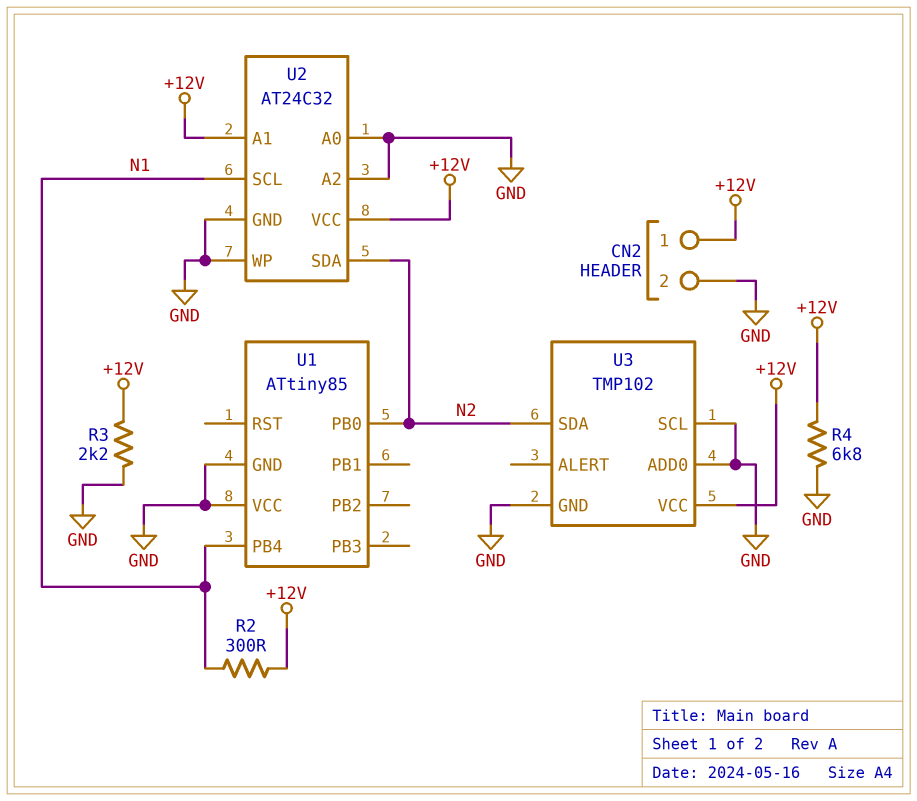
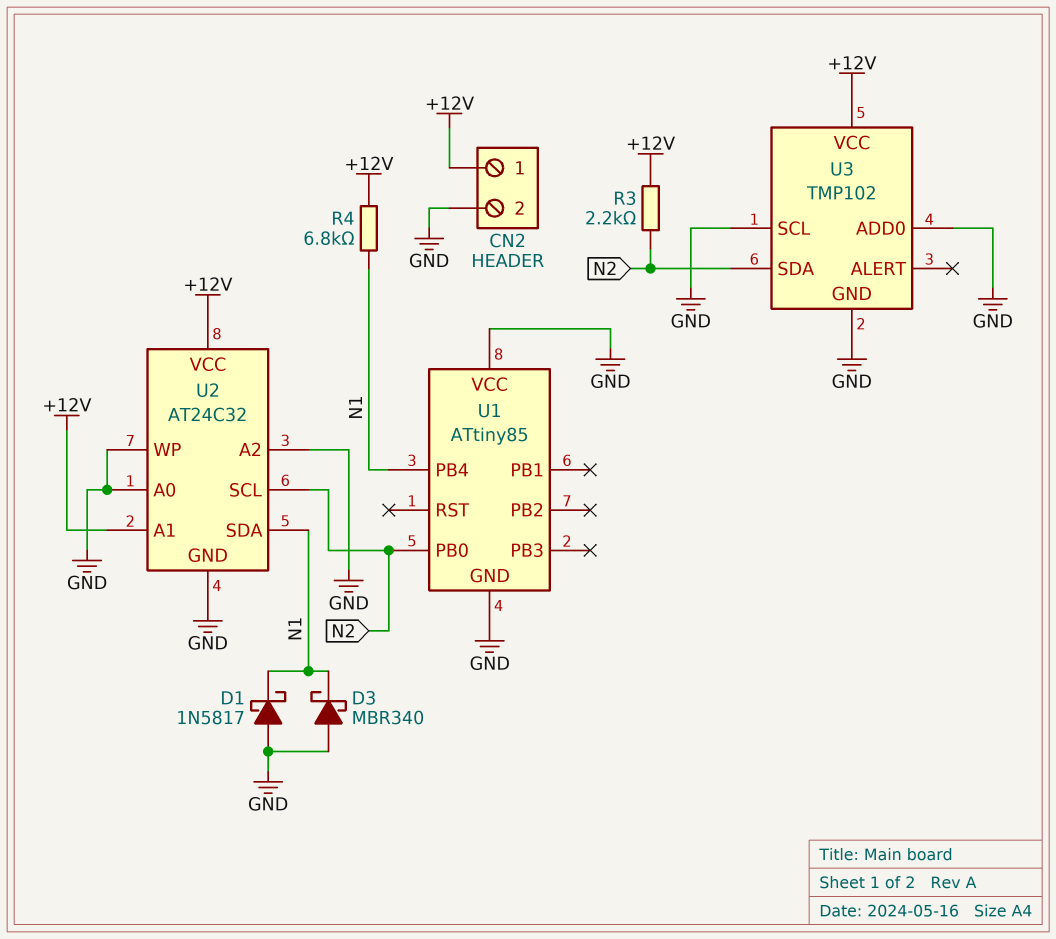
D1: none -> schottky 1N5817 (A GND, K N1)
D3: none -> schottky MBR340 (A GND, K N1)
R2: 300 (+12V, N1) -> none
R3: 2.2k (+12V, GND) -> 2.2k (+12V, N2)
R4: 6.8k (+12V, GND) -> 6.8k (+12V, N1)
U2 pin SCL: N1 -> N2
U2 pin SDA: N2 -> N1

